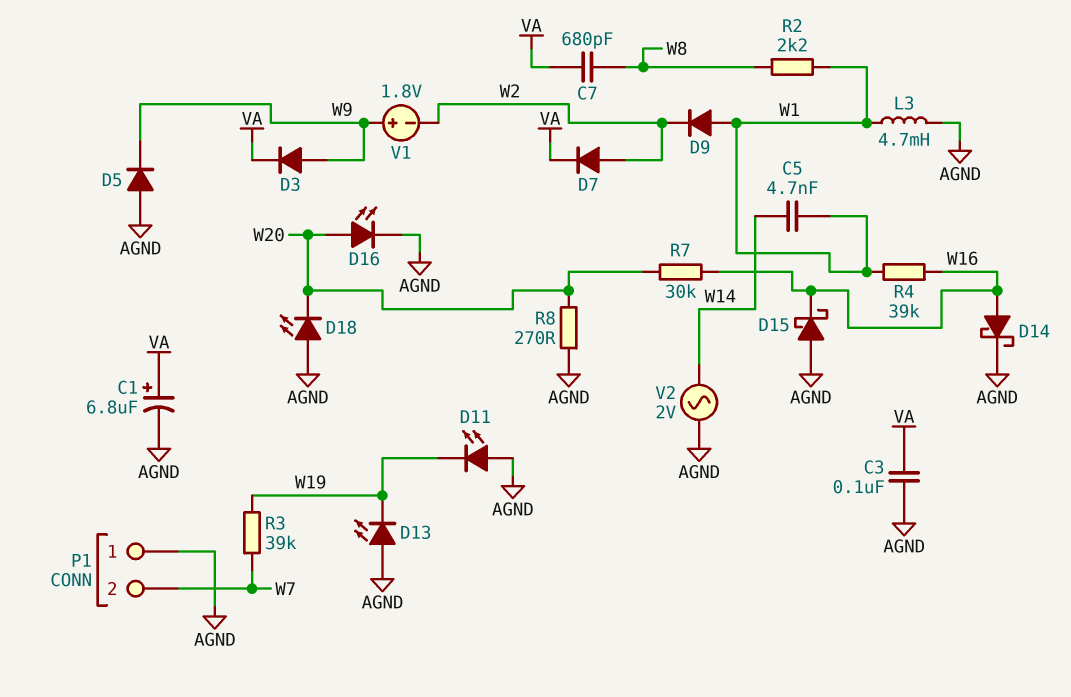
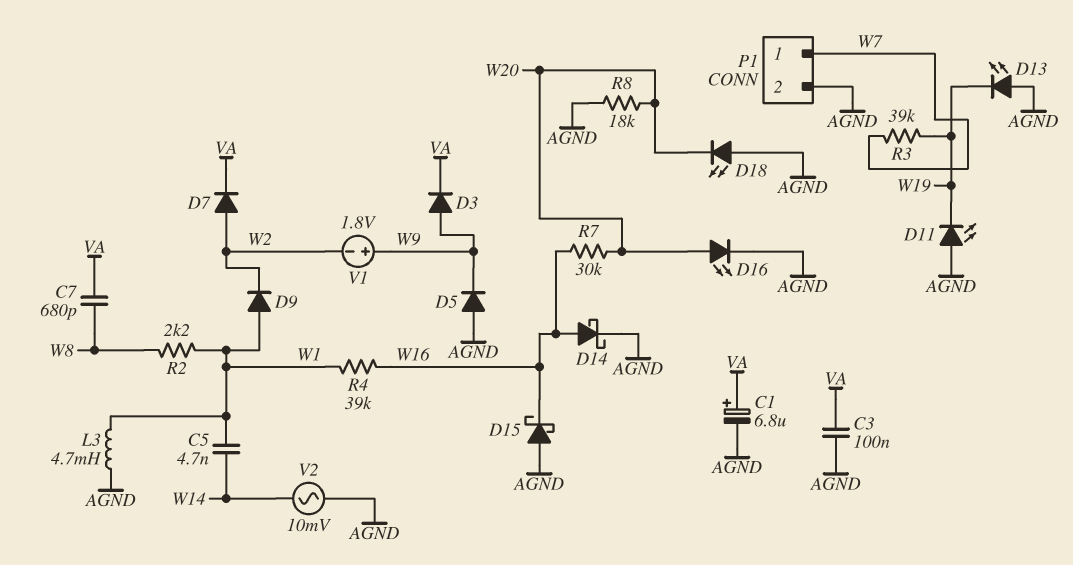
P1 pin 1: AGND -> W7
P1 pin 2: W7 -> AGND
R8: 270 (AGND, W20) -> 18k (AGND, W20)
V2: AC 2V (AGND, W14) -> AC 10mV (AGND, W14)

